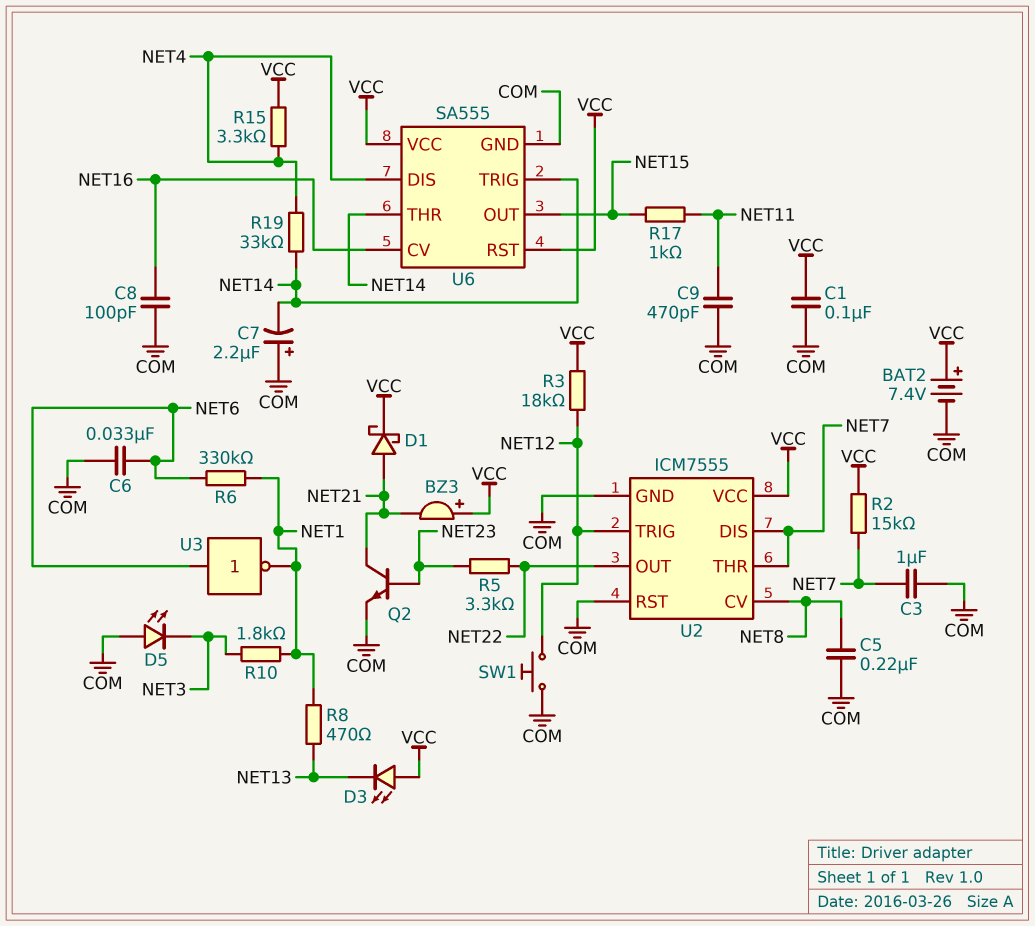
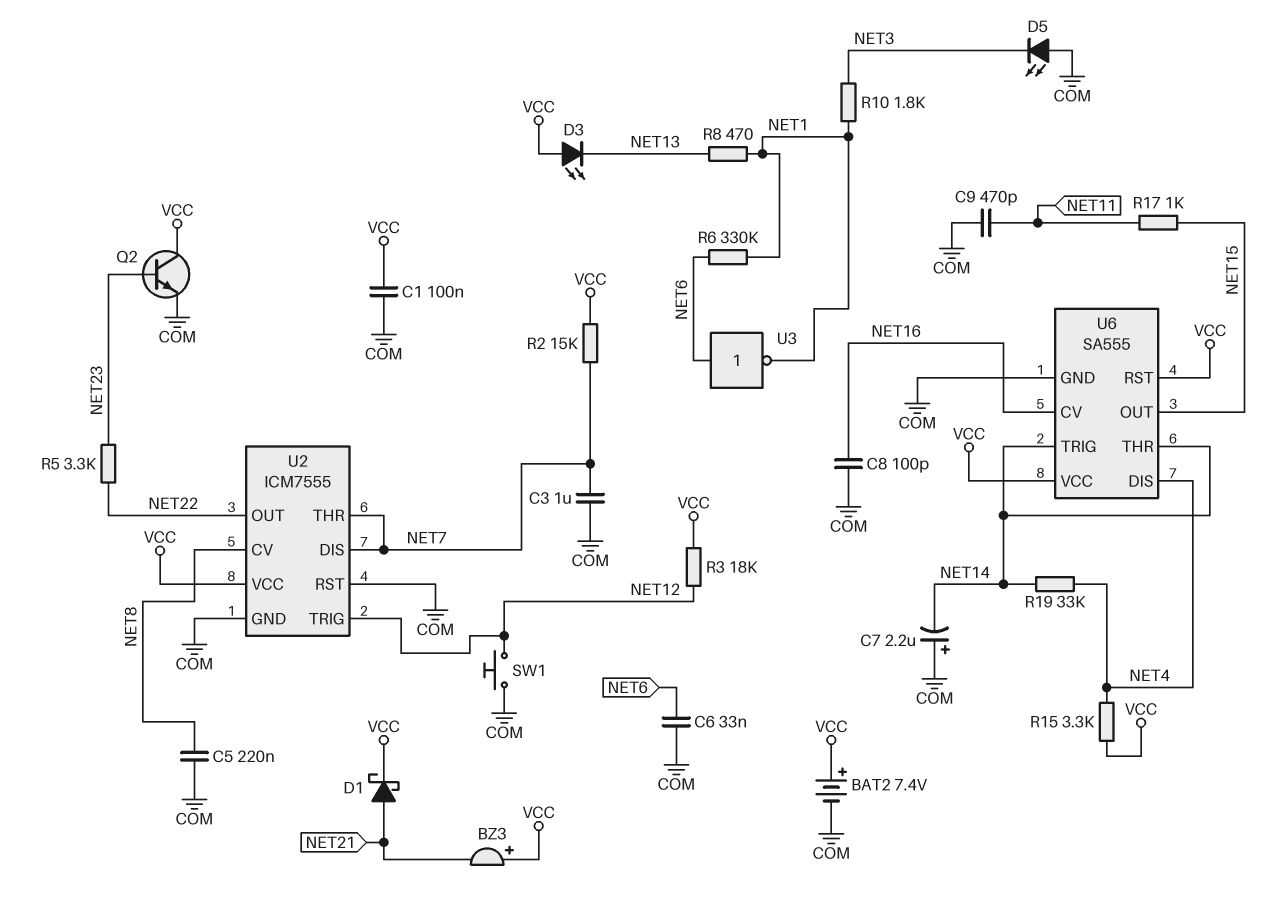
Q2: NPN (B NET23, C NET21, E COM) -> NPN (B NET23, C VCC, E COM)

